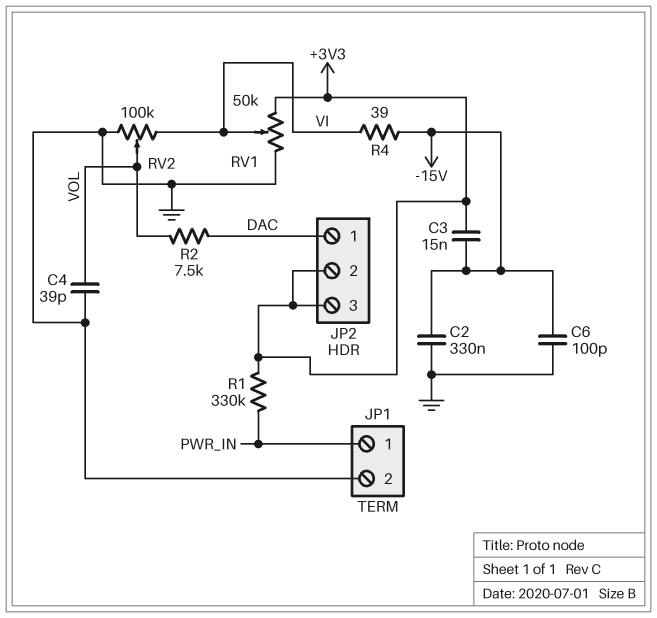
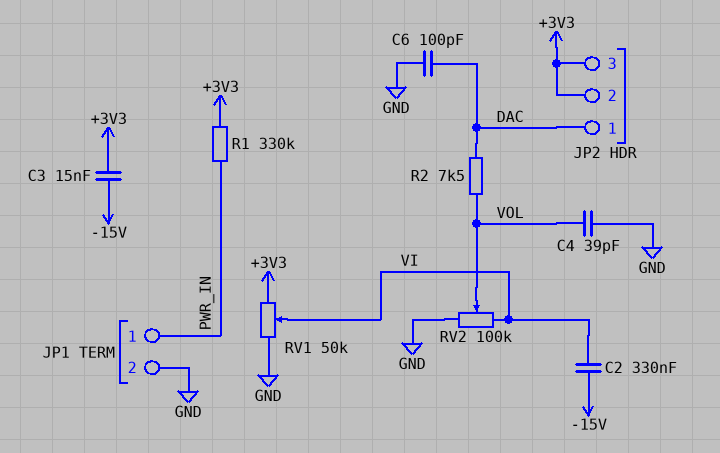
C2: 330nF (-15V, GND) -> 330nF (-15V, VI)
C6: 100pF (-15V, GND) -> 100pF (DAC, GND)
R4: 39 (-15V, VI) -> none

